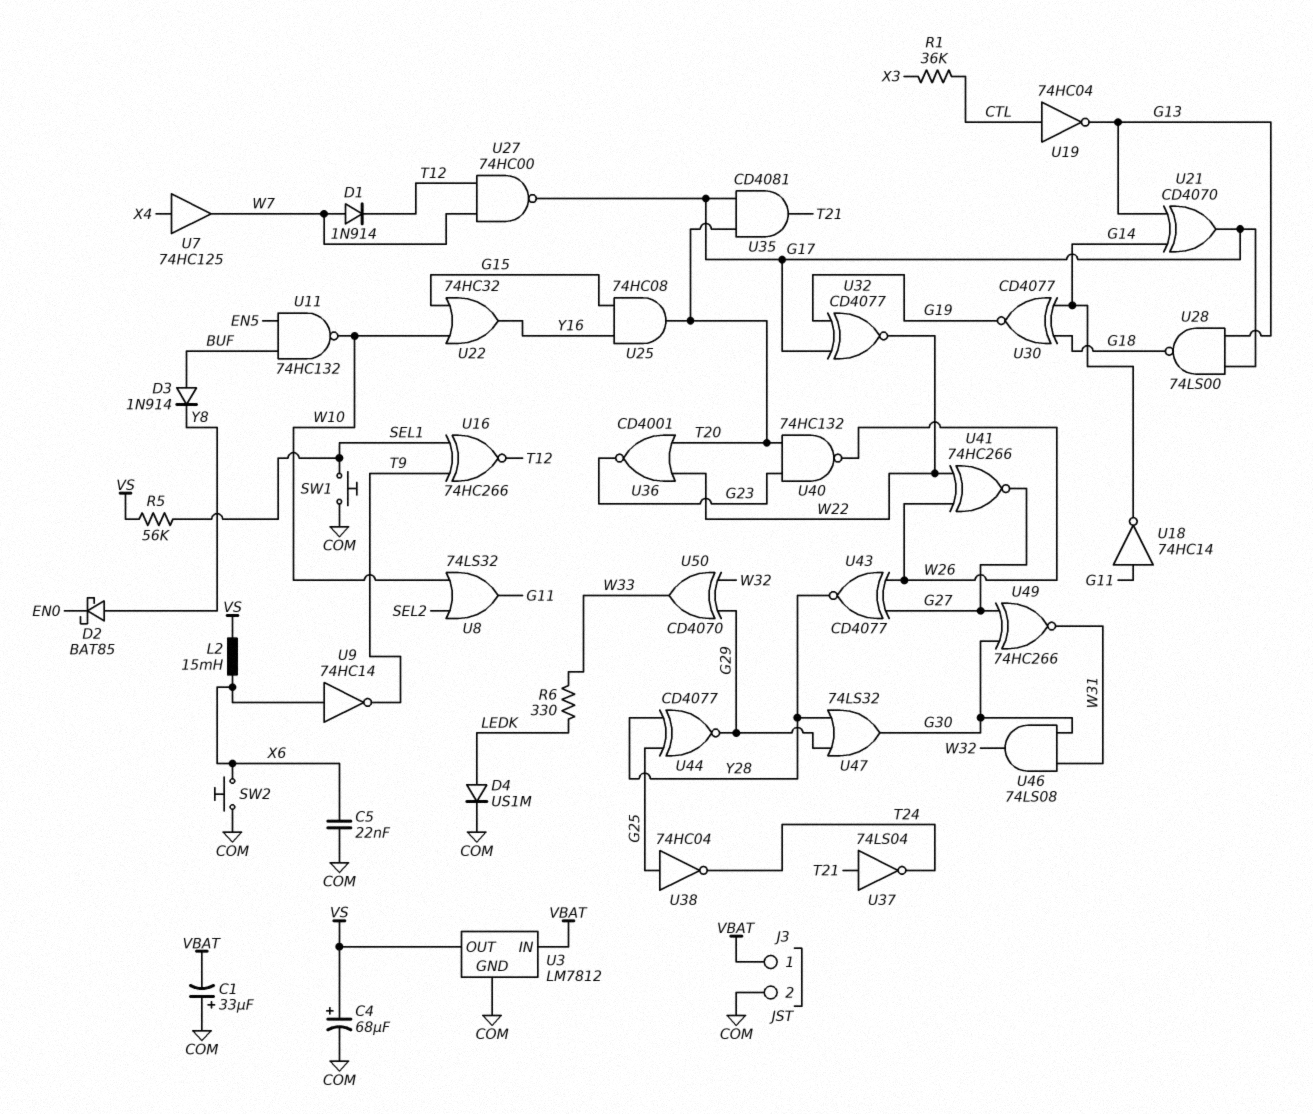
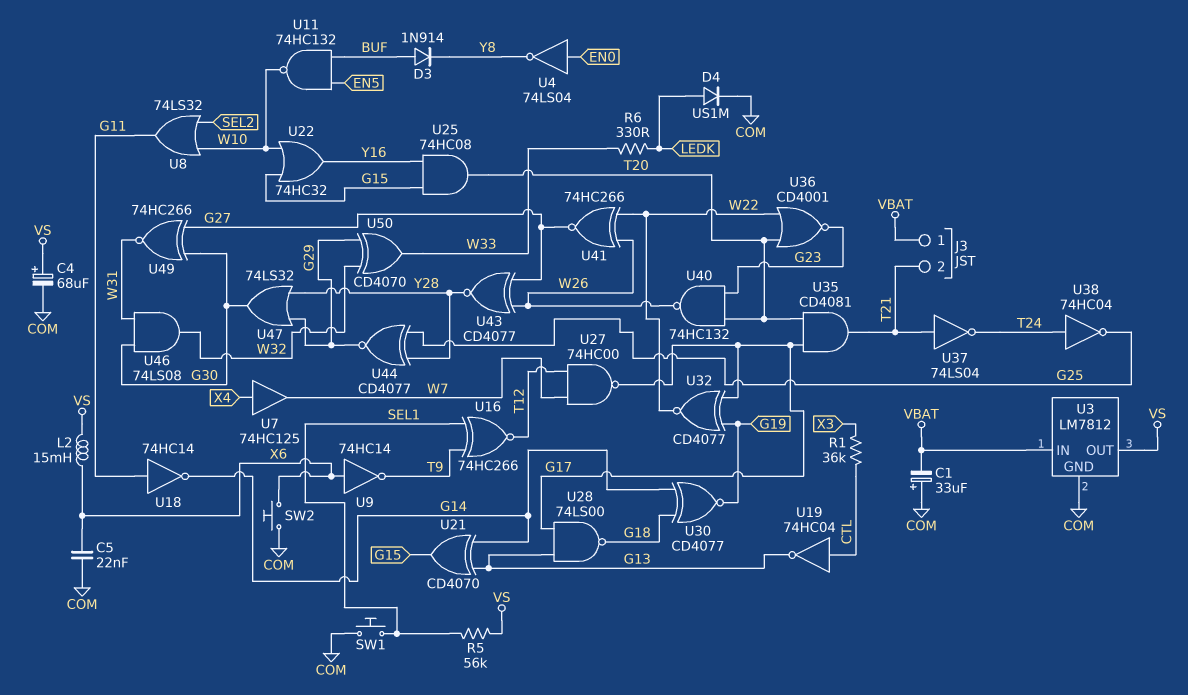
D1: diode 1N914 (A W7, K T12) -> none
D2: schottky BAT85 (A Y8, K EN0) -> none
J3 pin 2: COM -> T21
U4: none -> NOT 74LS04 (in EN0, out Y8)
U21: XOR CD4070 (in G13, in G14, out G17) -> XOR CD4070 (in G13, in G14, out G15)
U38: NOT 74HC04 (in G25, out T24) -> NOT 74HC04 (in T24, out G25)

